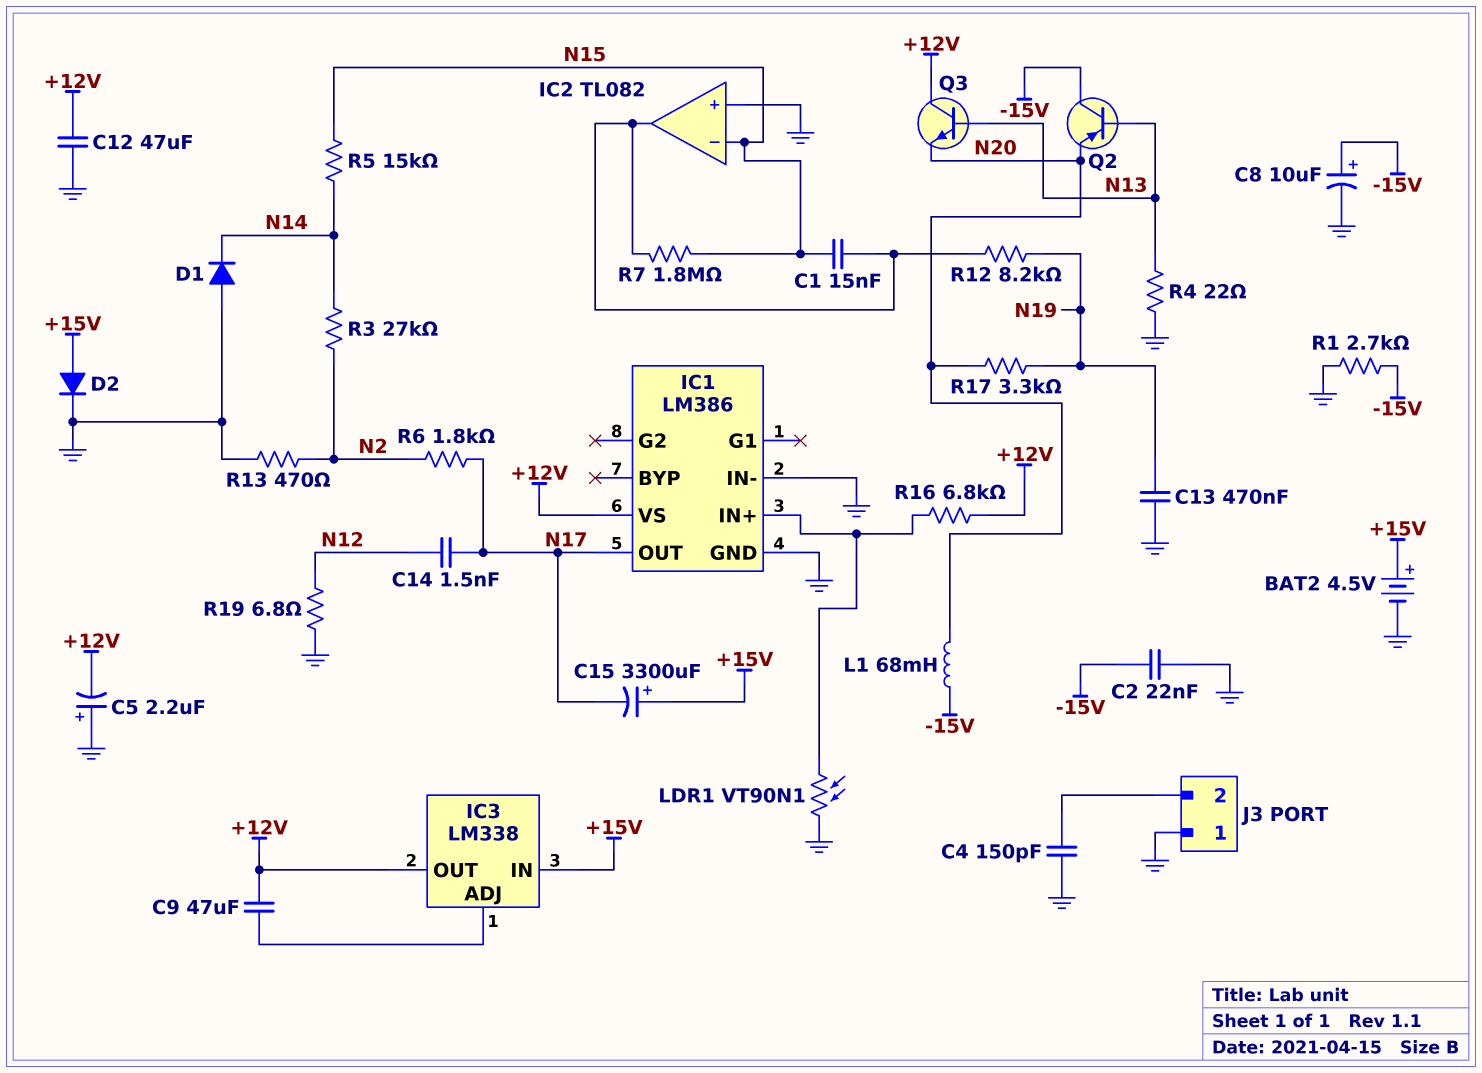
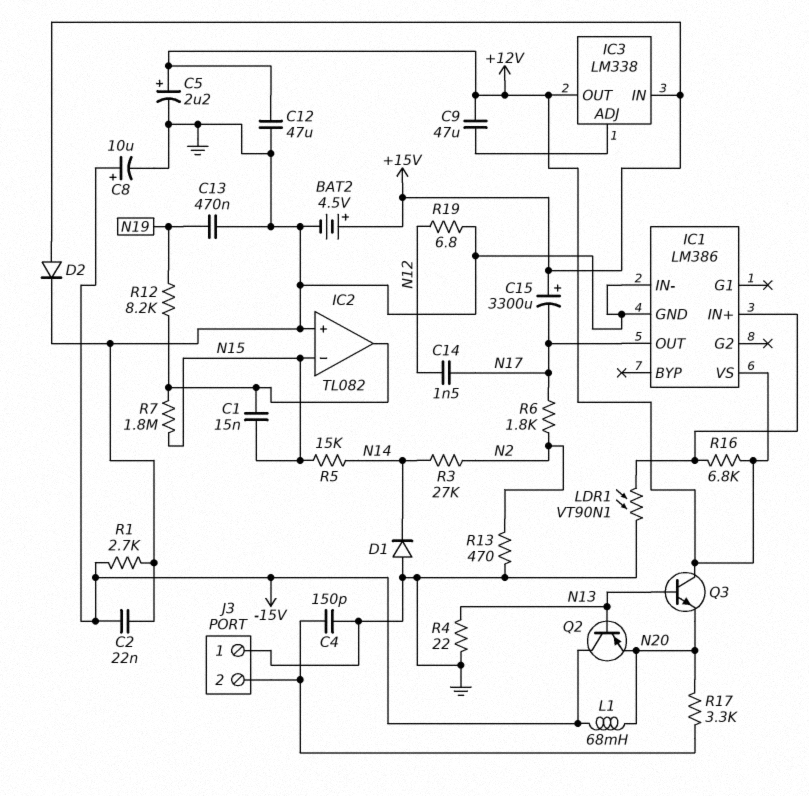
C5: 2.2uF (plus GND, minus +12V) -> 2.2uF (plus +12V, minus GND)
R17: 3.3k (N19, N20) -> 3.3k (J3/2, N20)

